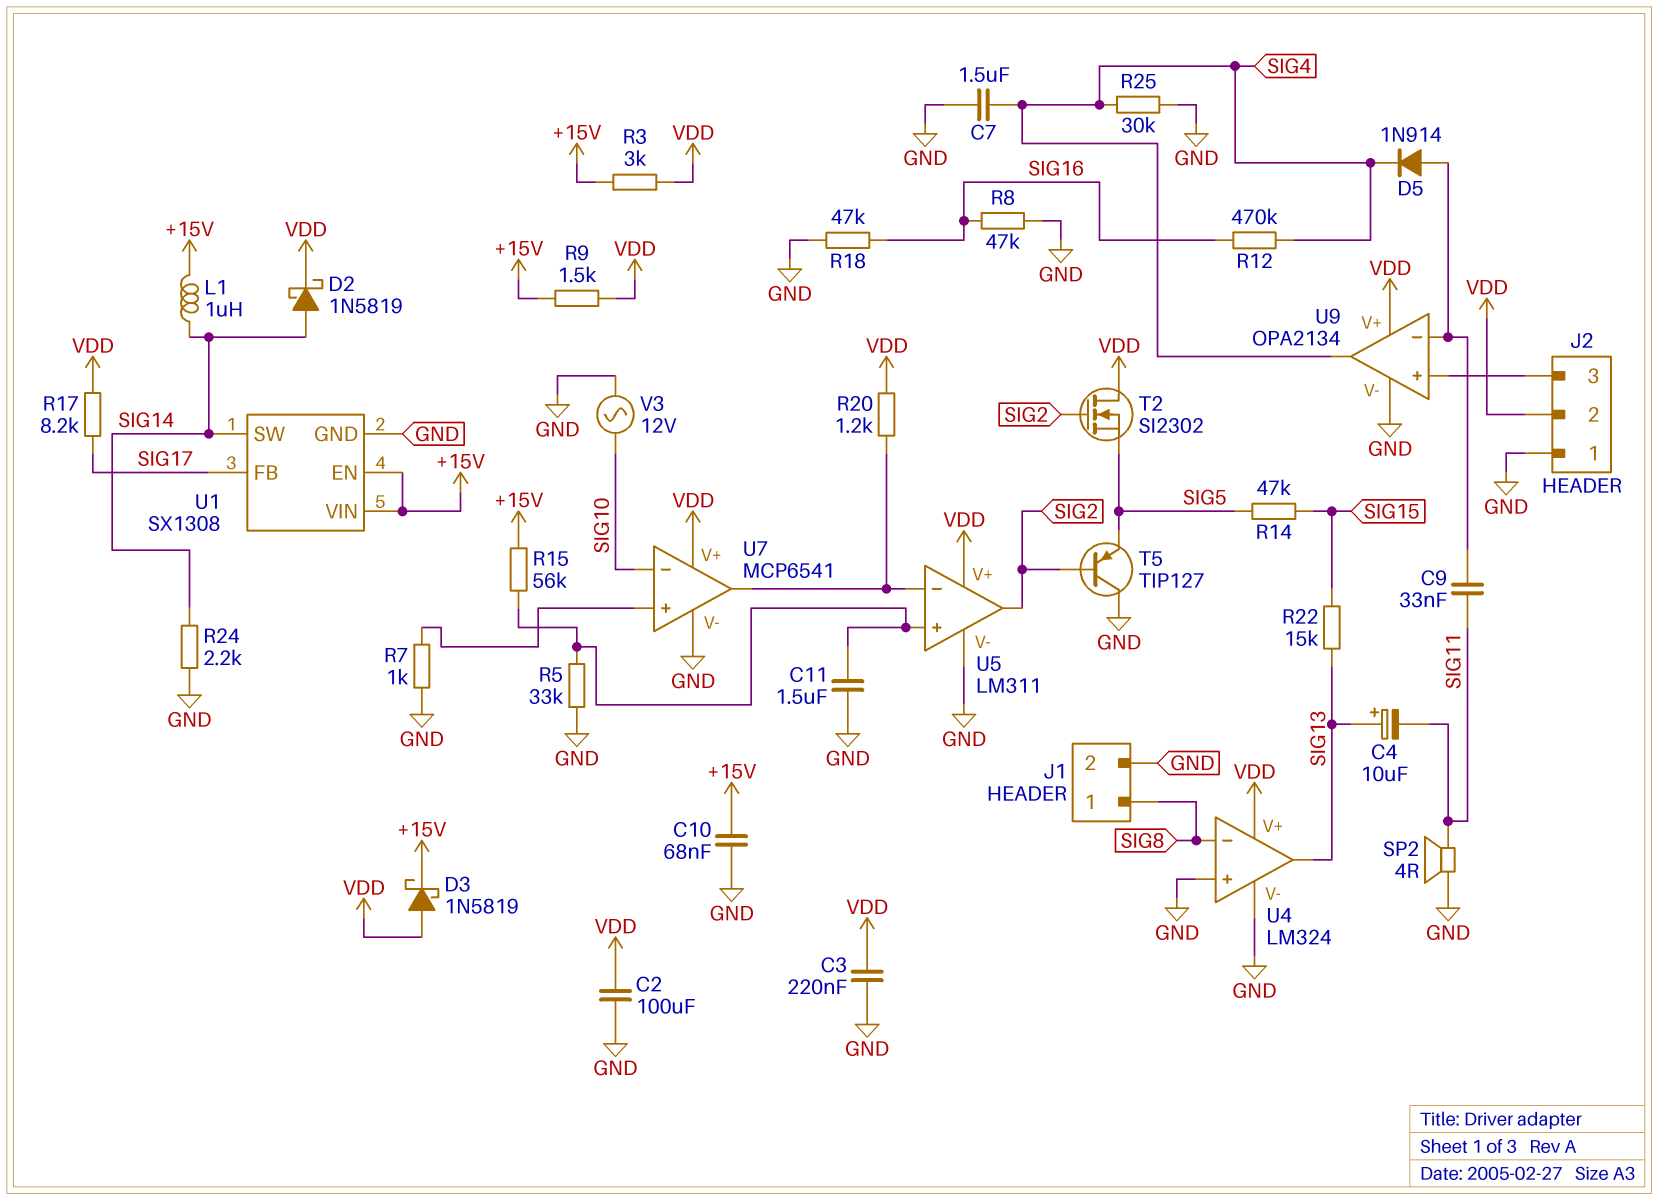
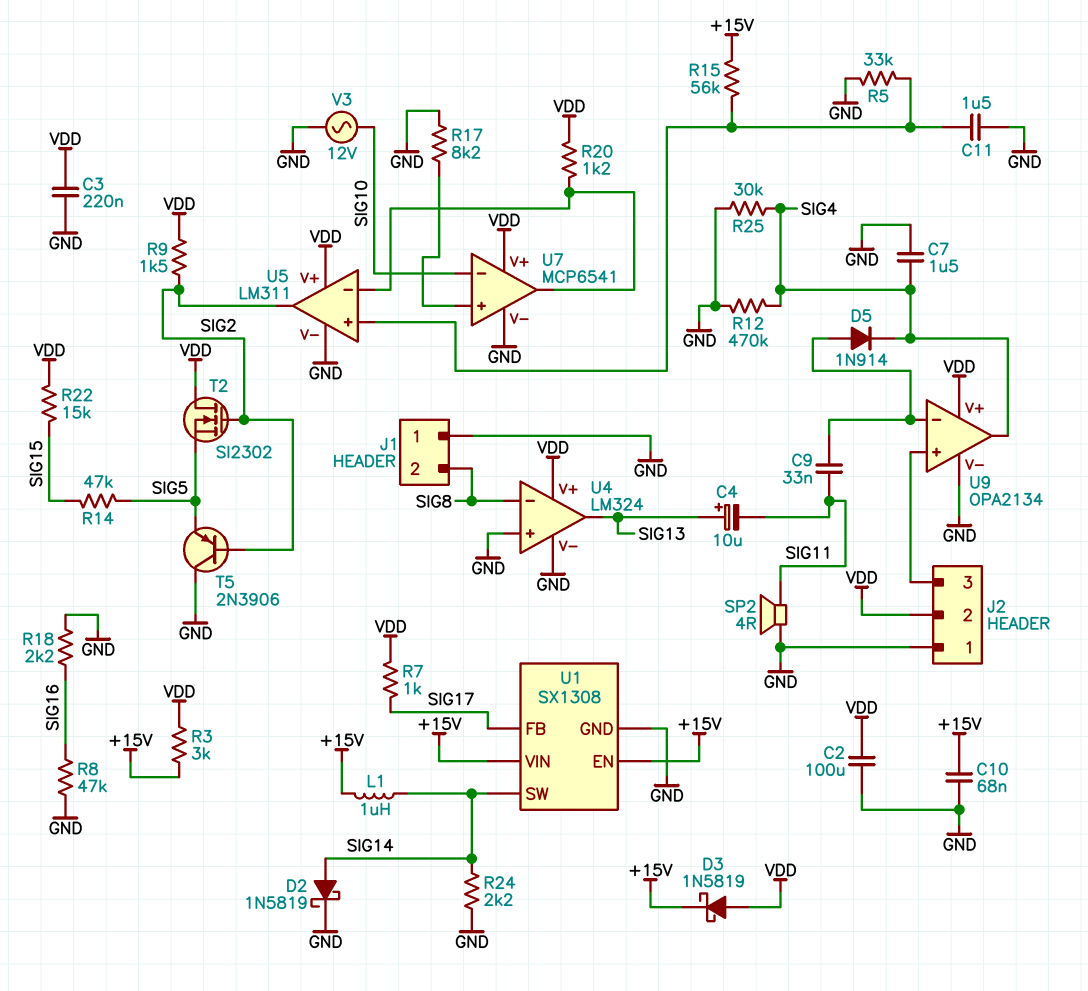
D2: schottky 1N5819 (A SIG14, K VDD) -> schottky 1N5819 (A SIG14, K GND)
J1 pin 1: SIG8 -> GND
J1 pin 2: GND -> SIG8
R7: 1k (GND, U7/in+) -> 1k (SIG17, VDD)
R9: 1.5k (+15V, VDD) -> 1.5k (SIG2, VDD)
R12: 470k (SIG4, SIG16) -> 470k (GND, SIG4)
R17: 8.2k (SIG17, VDD) -> 8.2k (GND, U7/in+)
R18: 47k (GND, SIG16) -> 2.2k (GND, SIG16)
R22: 15k (SIG13, SIG15) -> 15k (SIG15, VDD)
T5: PNP TIP127 (B SIG2, C GND, E SIG5) -> PNP 2N3906 (B SIG2, C GND, E SIG5)

